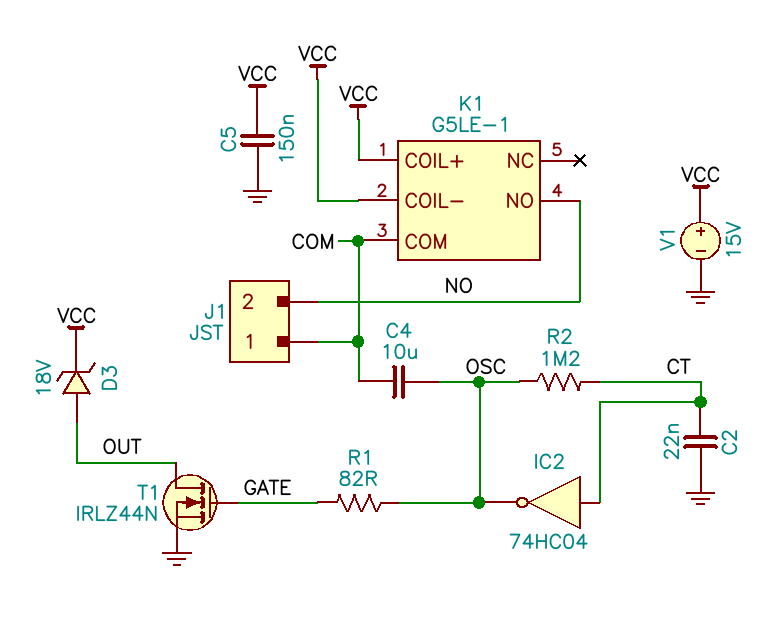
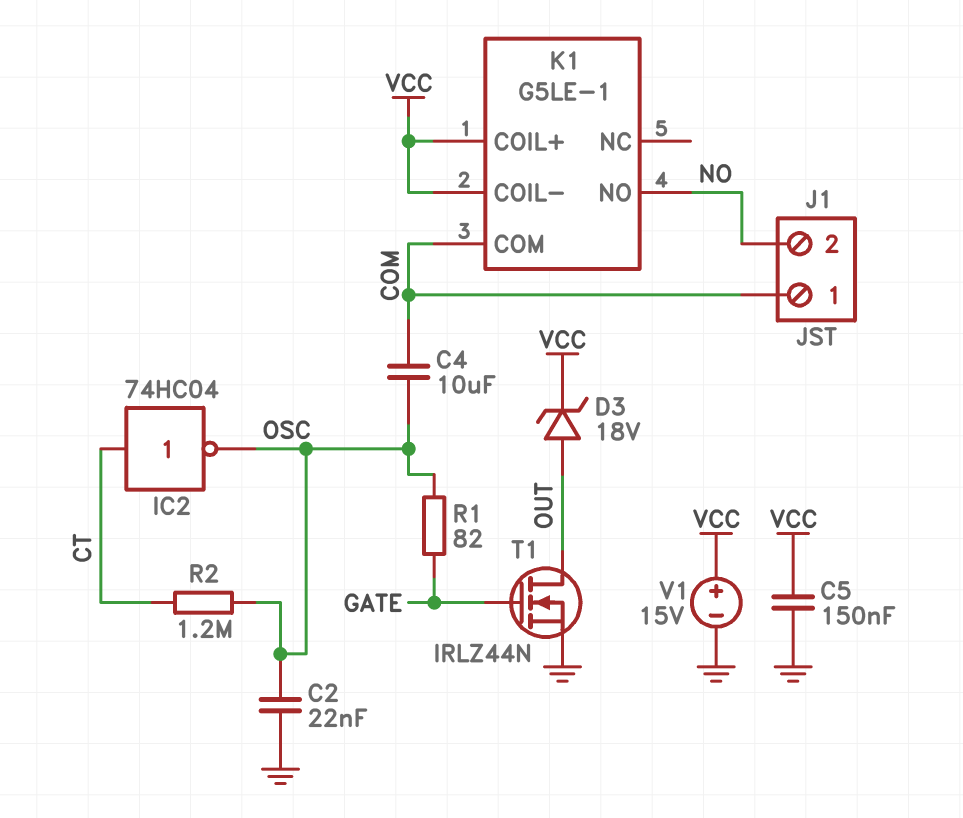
C2: 22nF (CT, GND) -> 22nF (GND, OSC)

